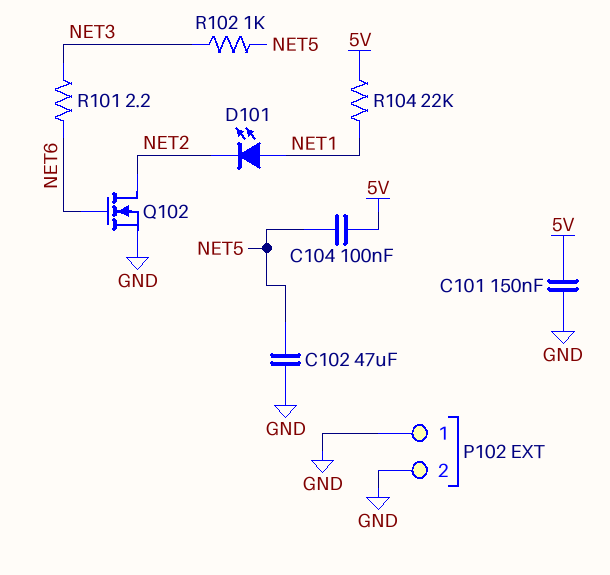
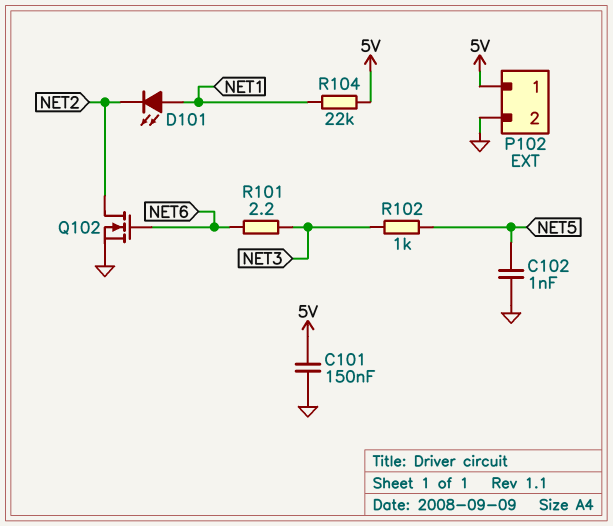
C102: 47uF (GND, NET5) -> 1nF (GND, NET5)
C104: 100nF (5V, NET5) -> none
P102 pin 1: GND -> 5V

